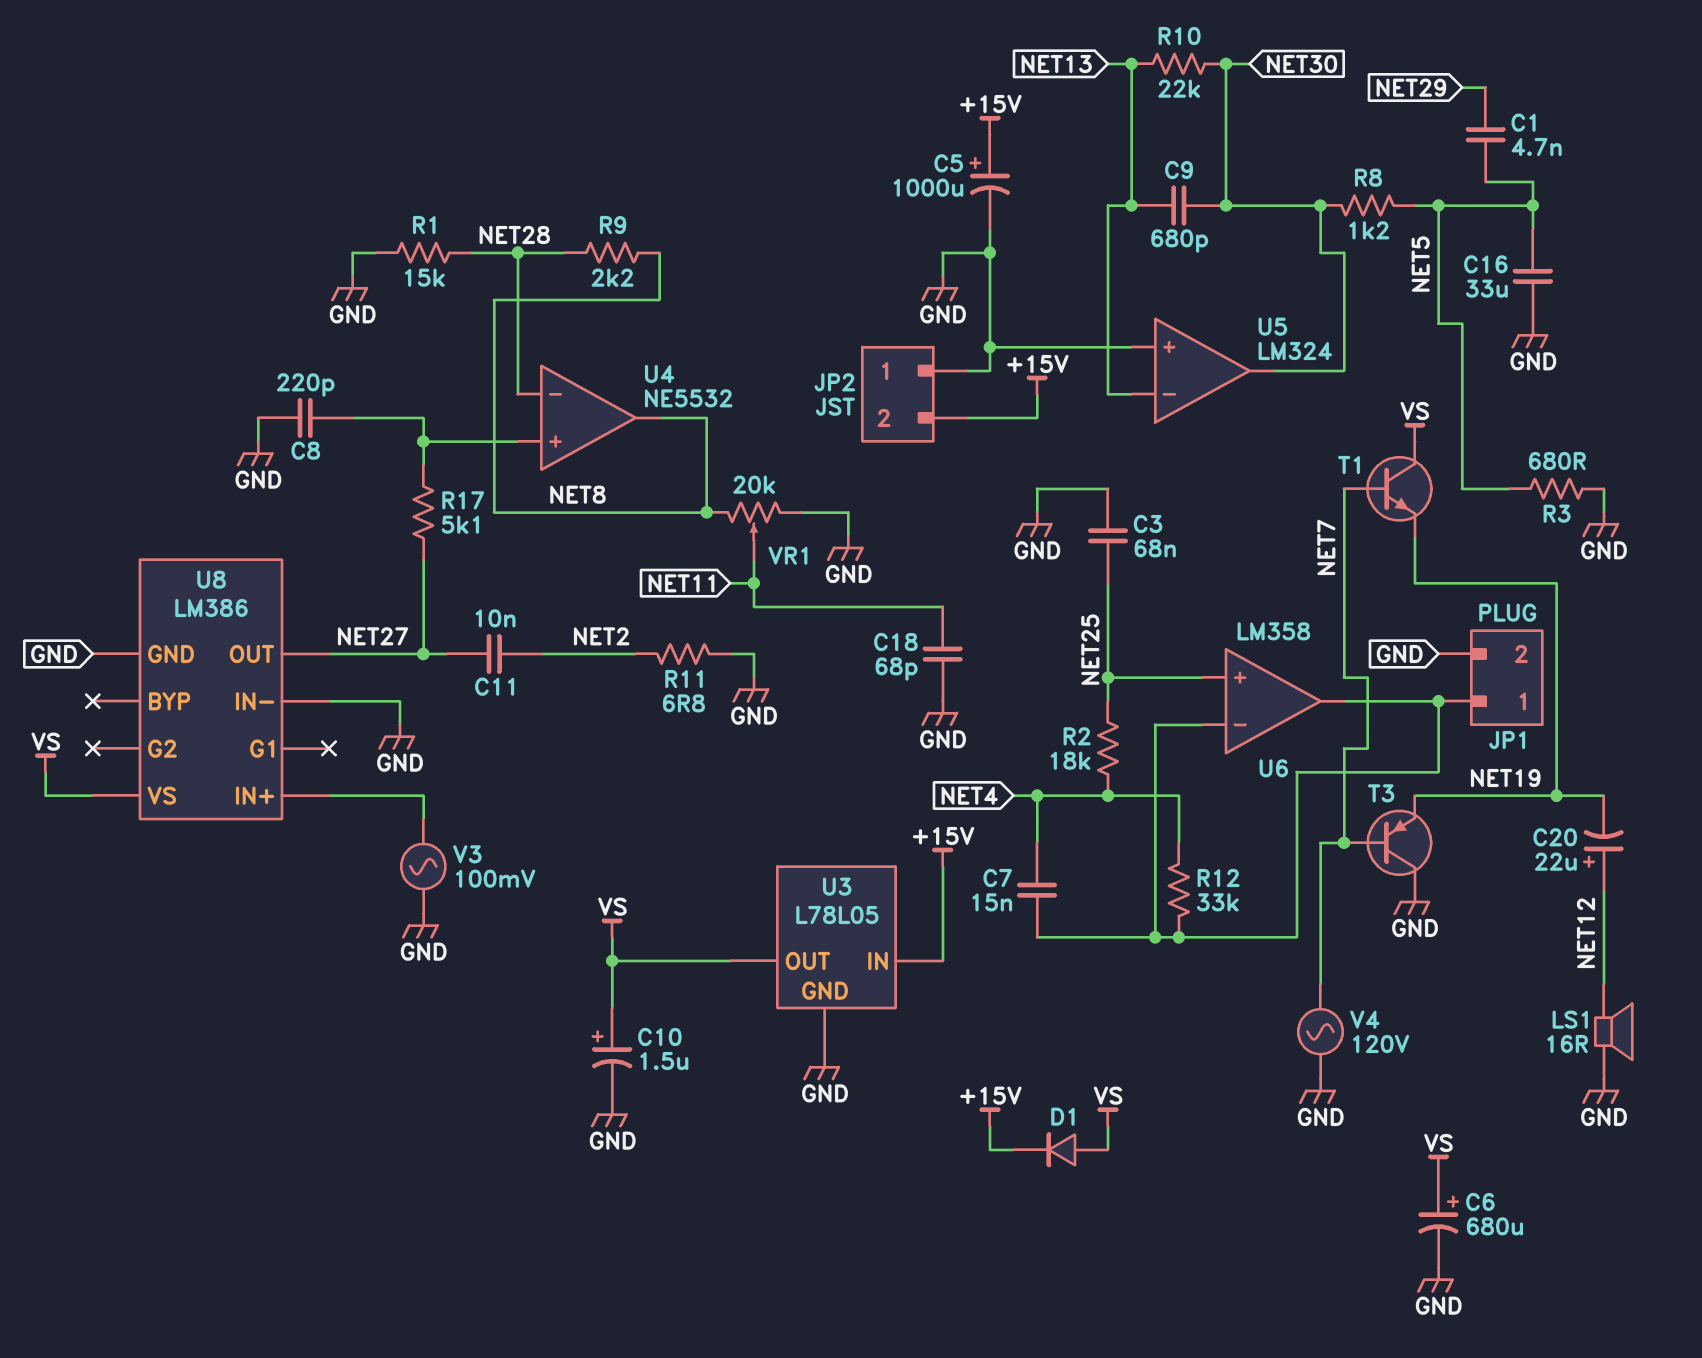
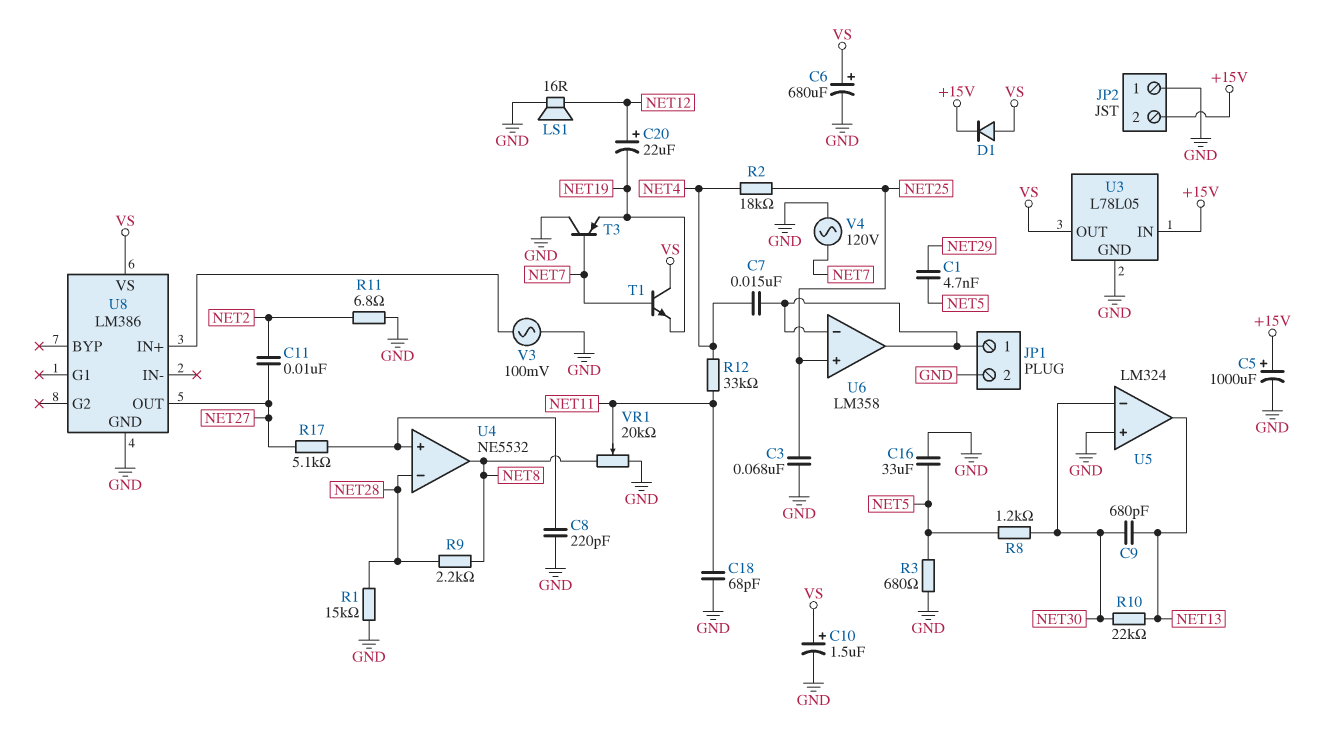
R12: 33k (JP1/1, NET4) -> 33k (NET4, NET11)
U5 pin in-: NET13 -> NET30
U5 pin out: NET30 -> NET13
U8 pin IN-: GND -> none

